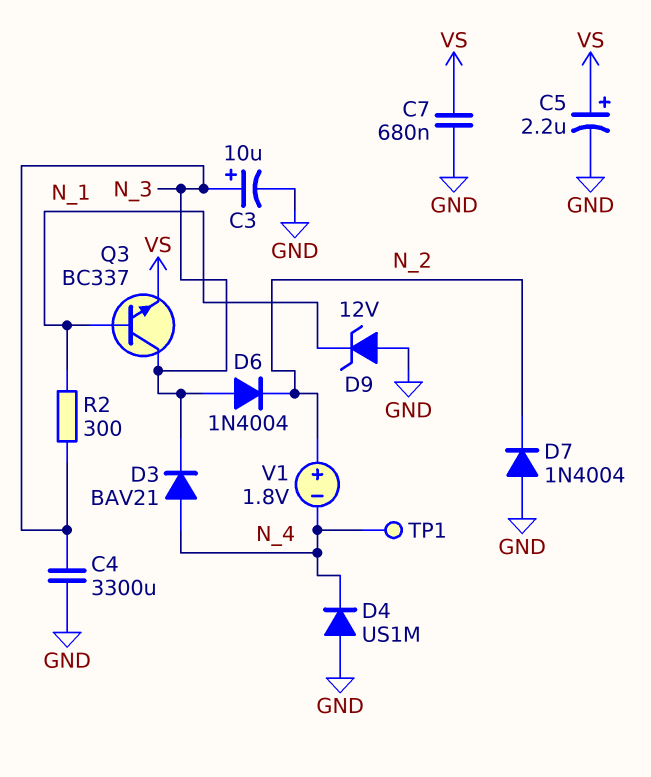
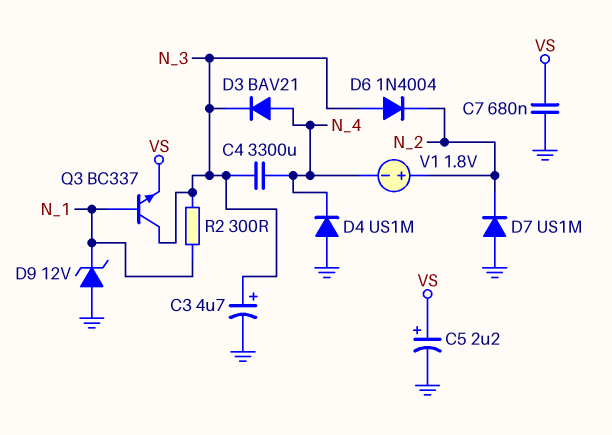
C3: 10uF (plus N_3, minus GND) -> 4.7uF (plus N_3, minus GND)
C4: 3300uF (GND, N_3) -> 3300uF (N_3, N_4)
D7: diode 1N4004 (A GND, K N_2) -> diode US1M (A GND, K N_2)
TP1: test point (N_4) -> none

